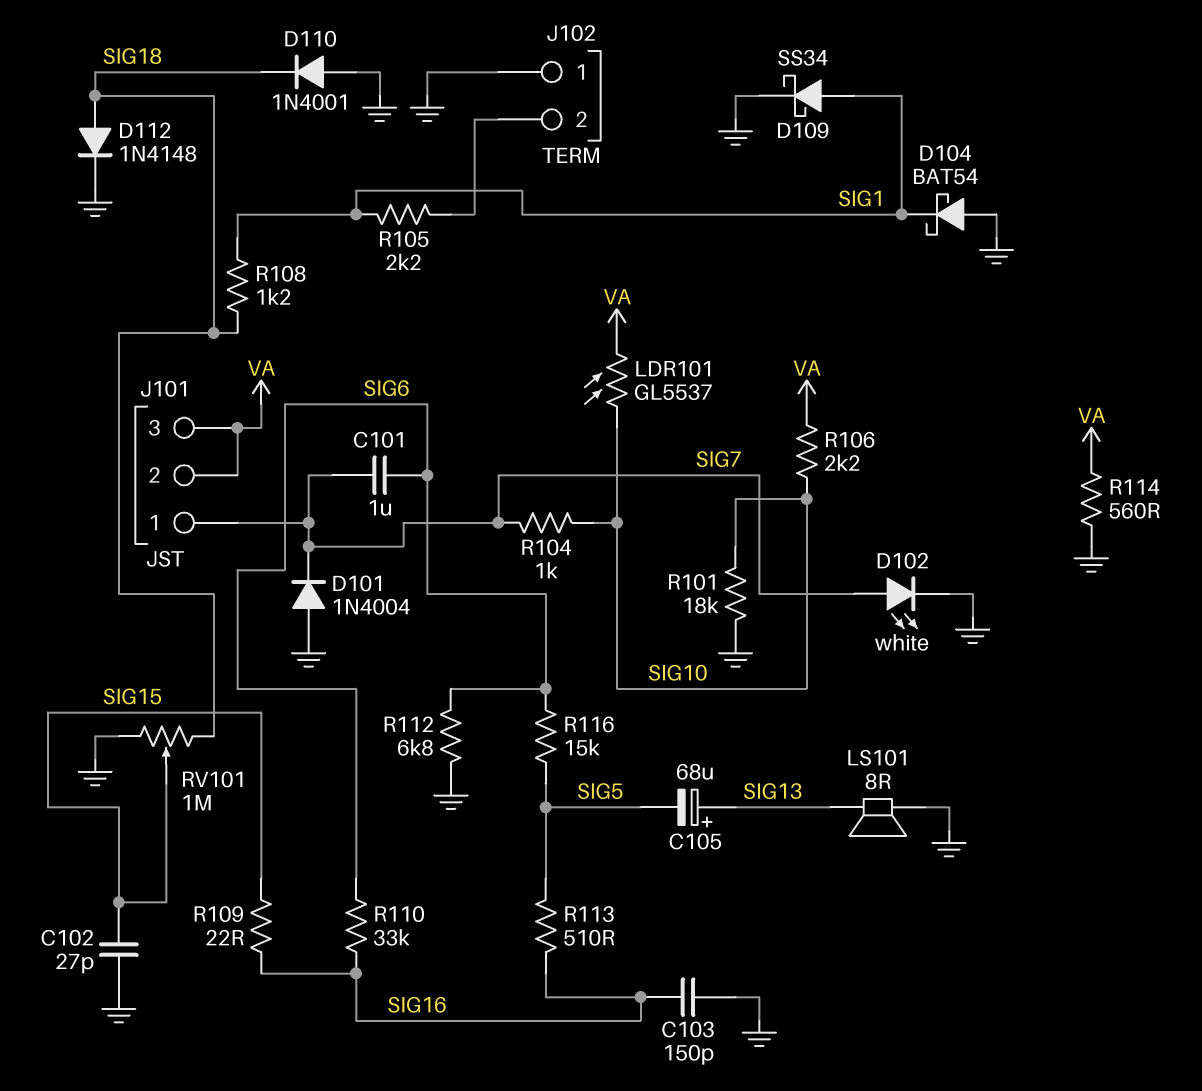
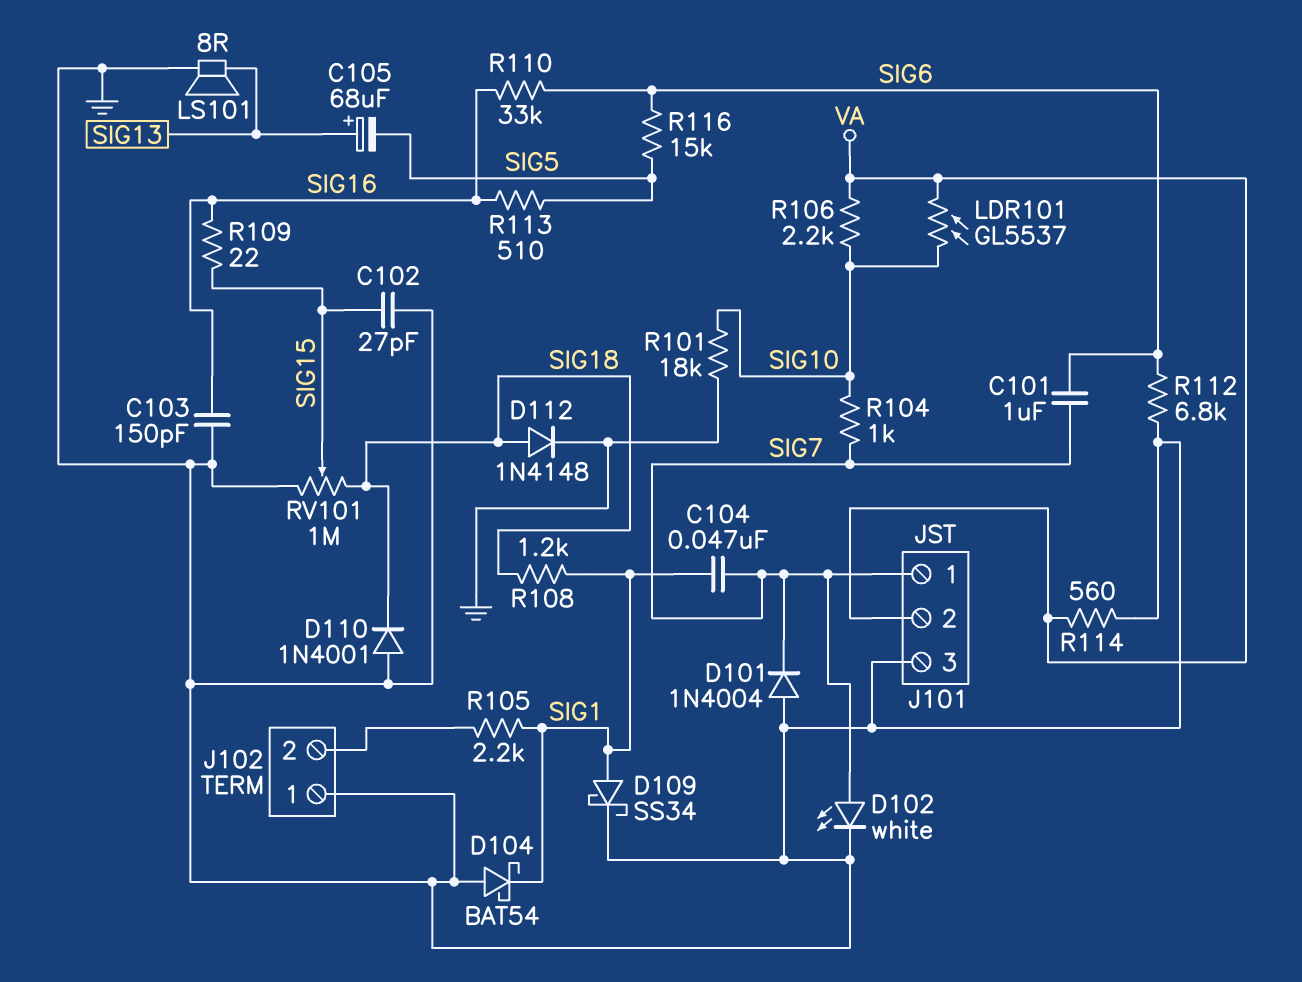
C104: none -> 47nF (SIG1, SIG7)
J101 pin 3: VA -> GND

